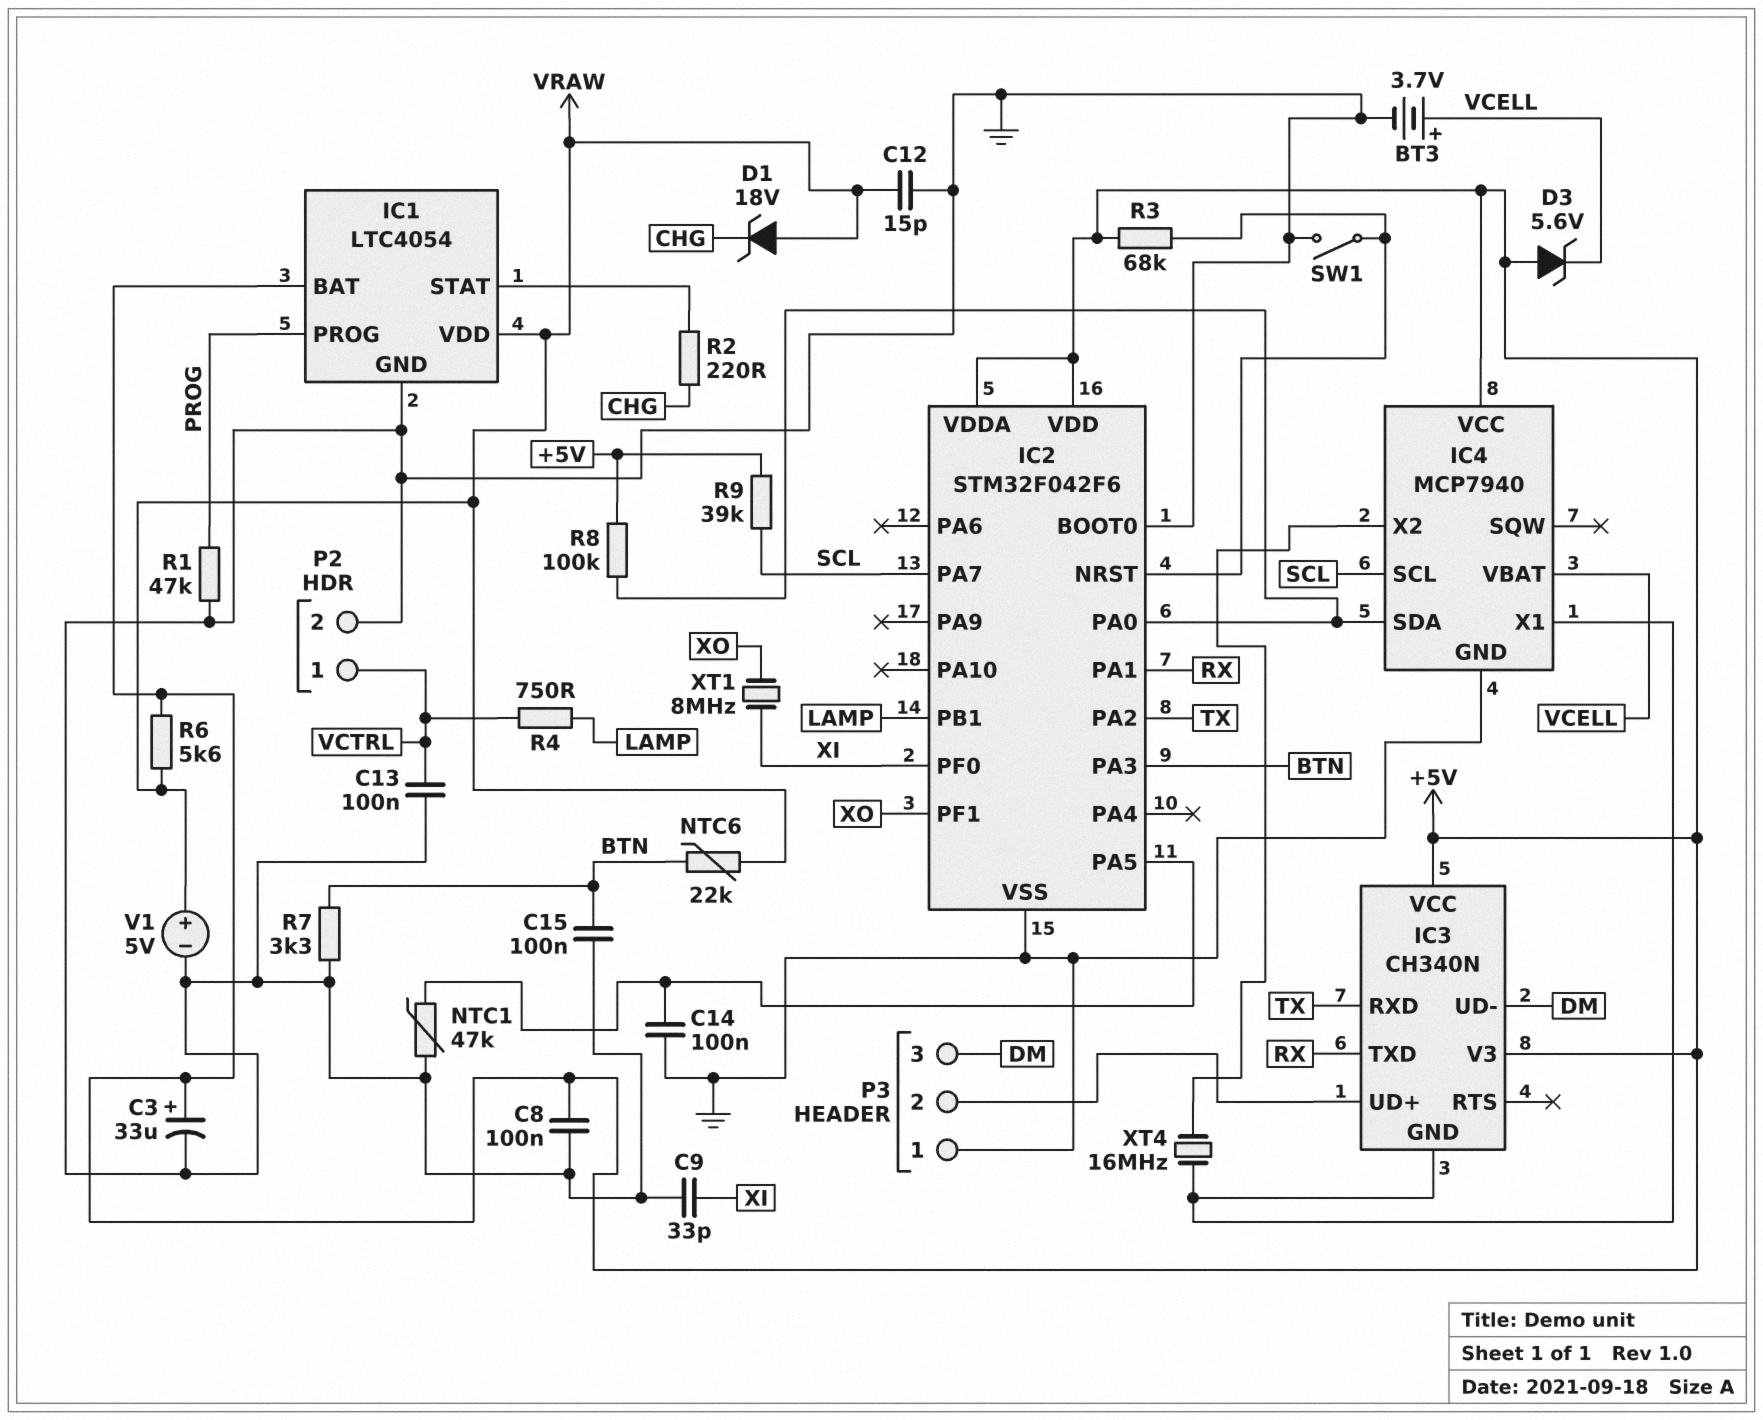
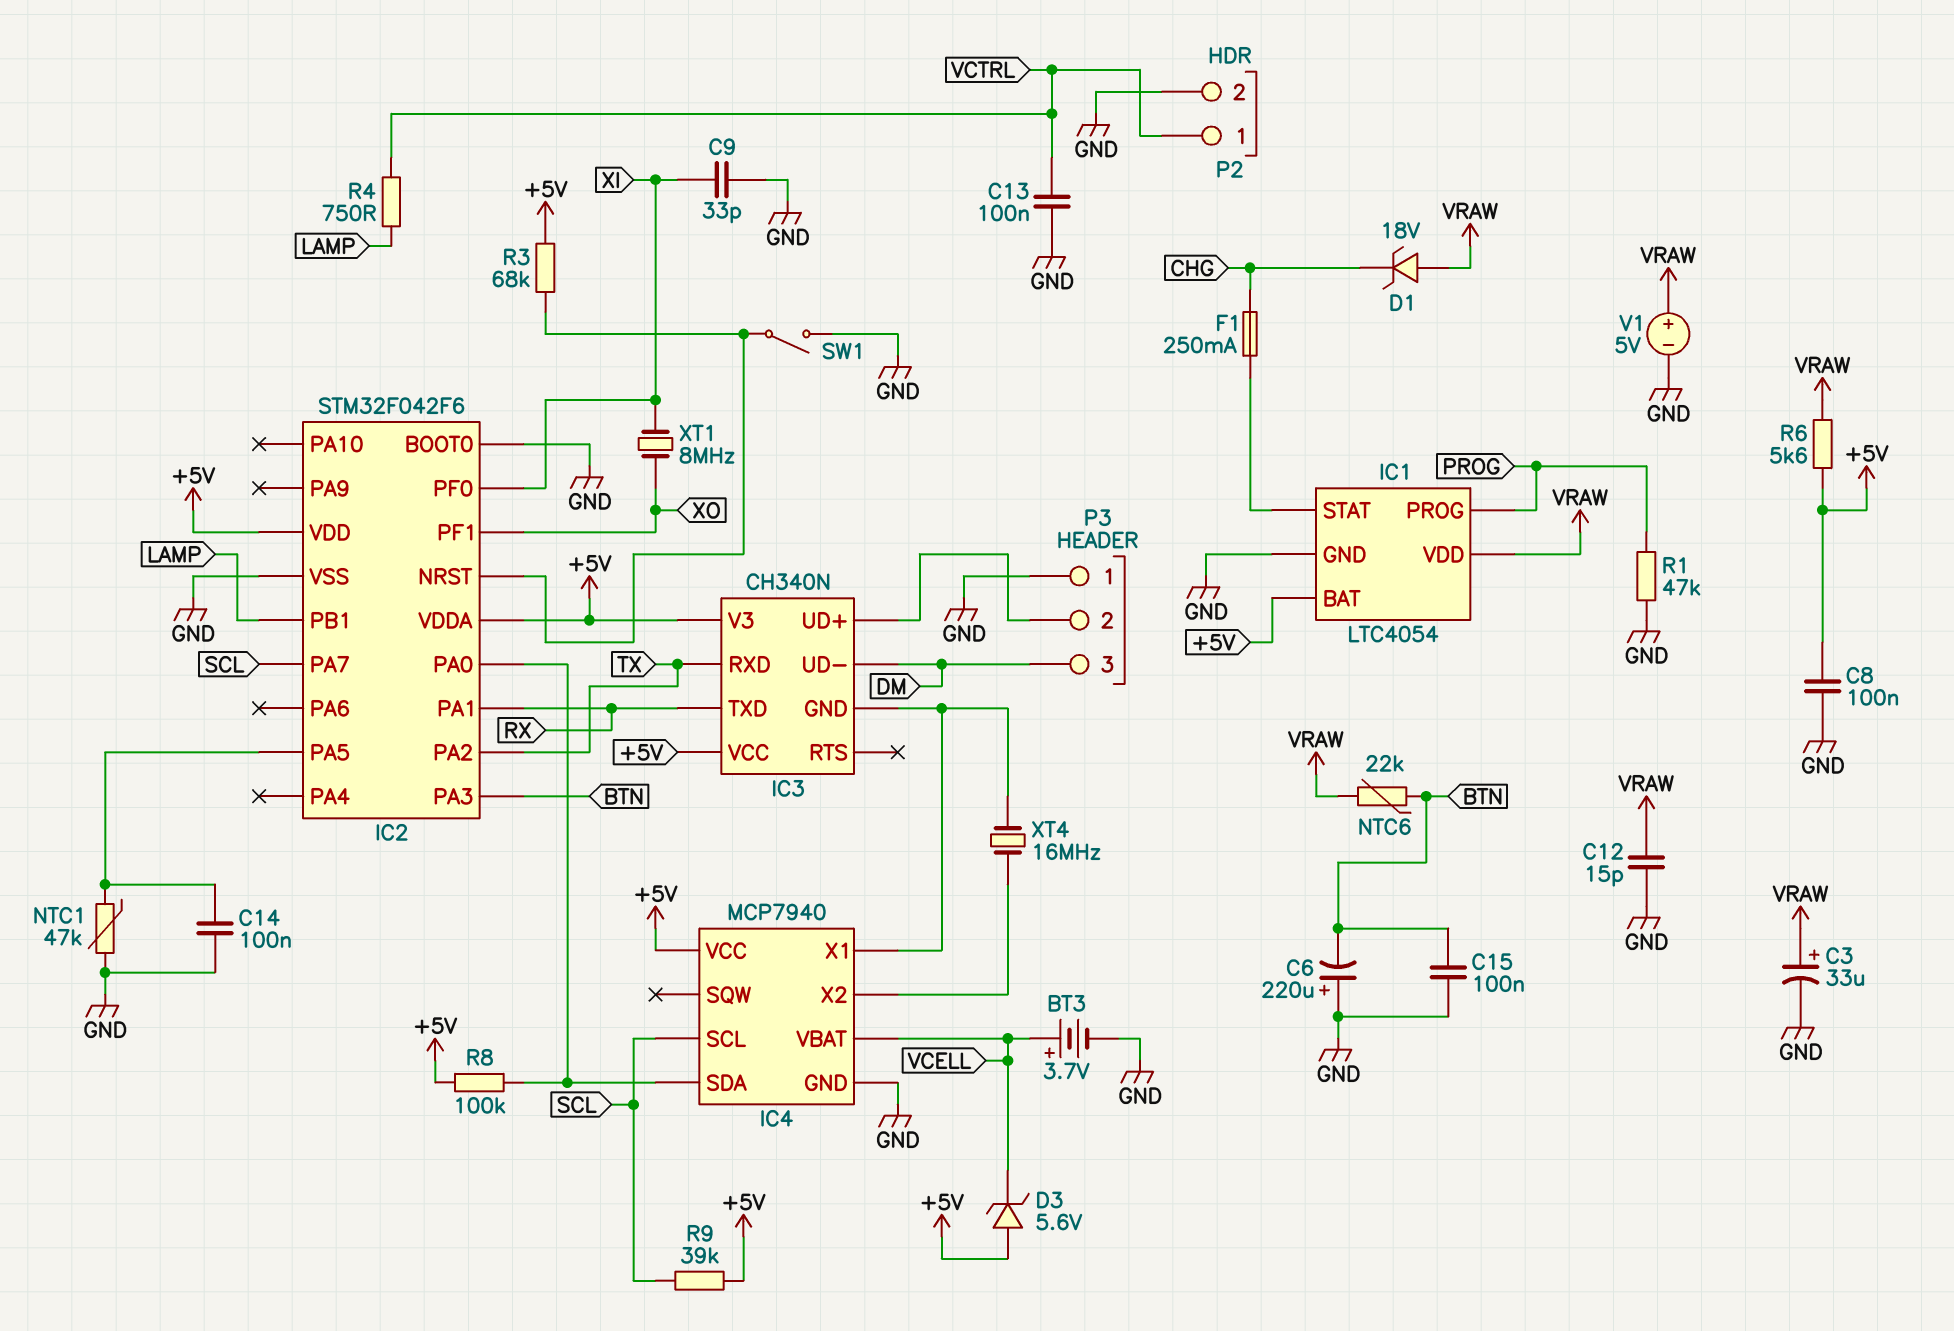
C3: 33uF (plus +5V, minus GND) -> 33uF (plus VRAW, minus GND)
C6: none -> 220uF (plus GND, minus BTN)
F1: none -> 250mA (CHG, IC1/STAT)
R2: 220 (CHG, IC1/STAT) -> none
R7: 3.3k (BTN, GND) -> none

